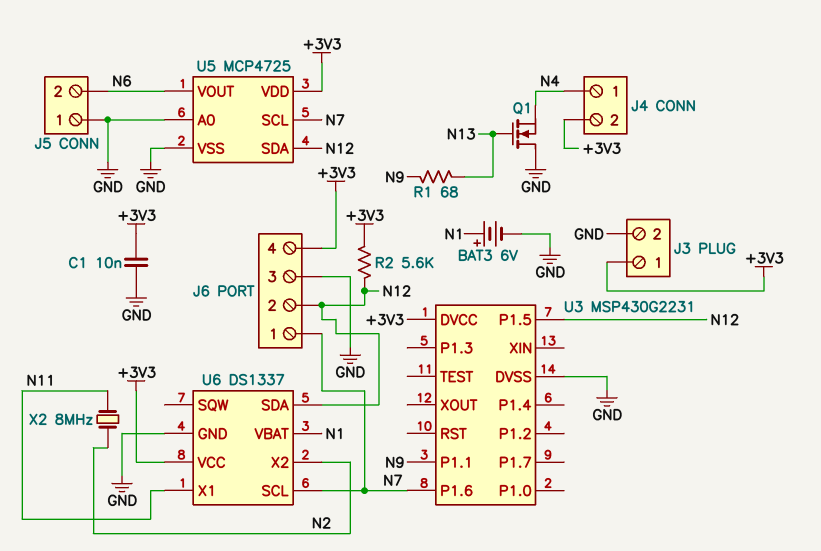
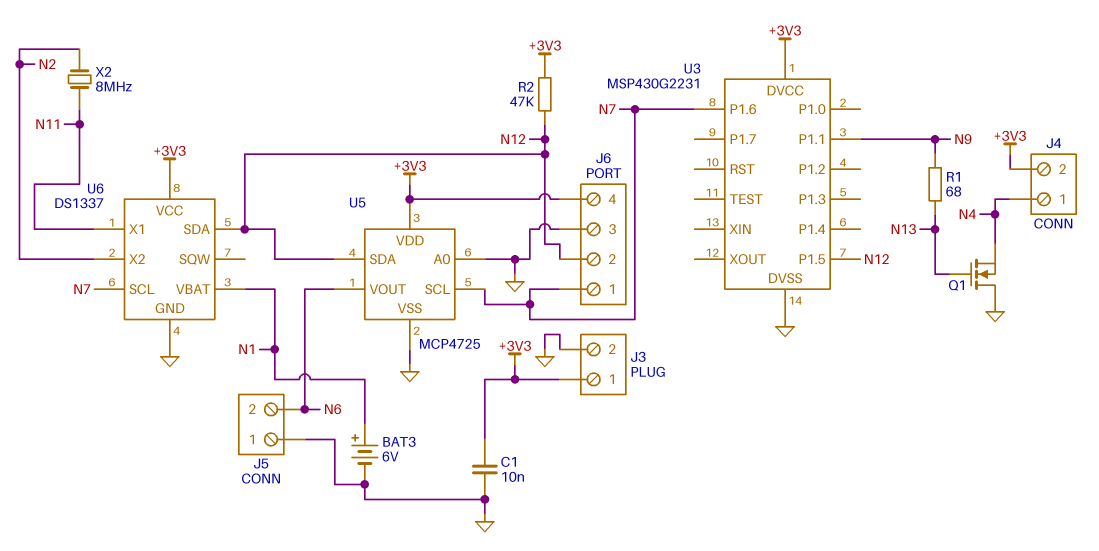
R2: 5.6k (+3V3, N12) -> 47k (+3V3, N12)

